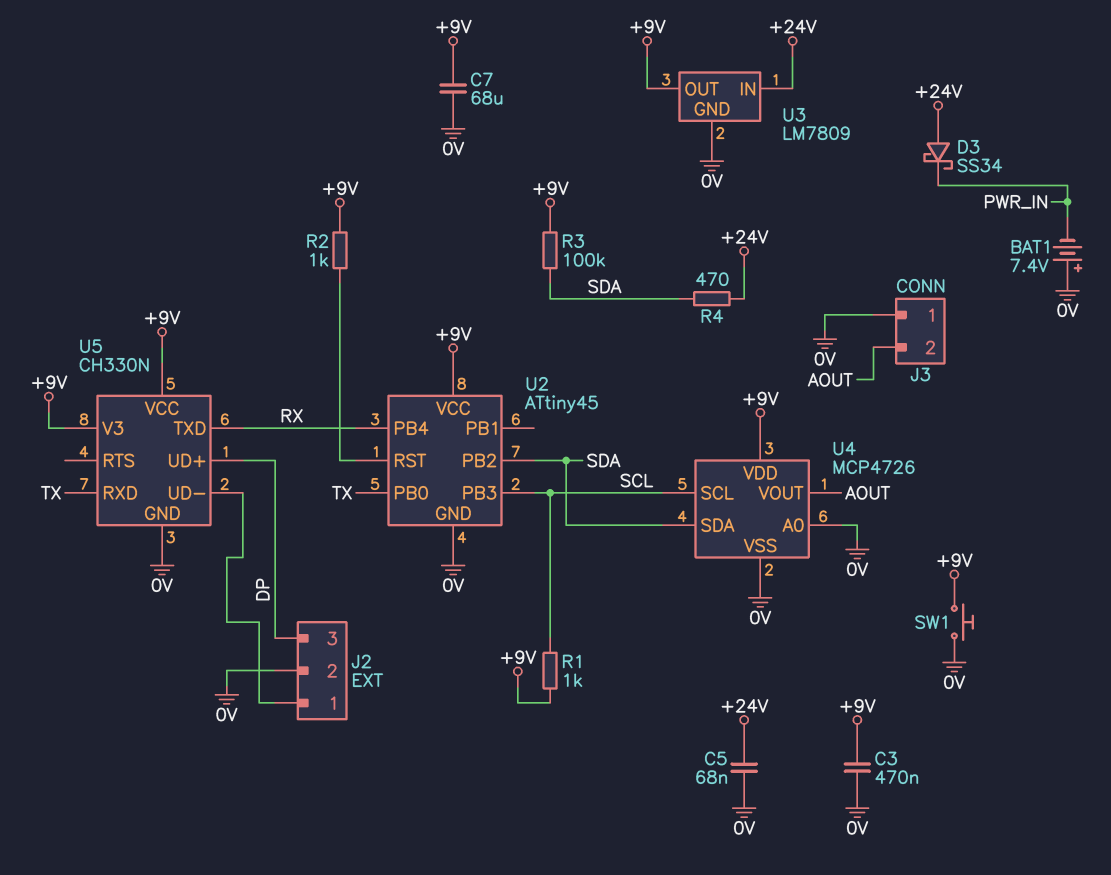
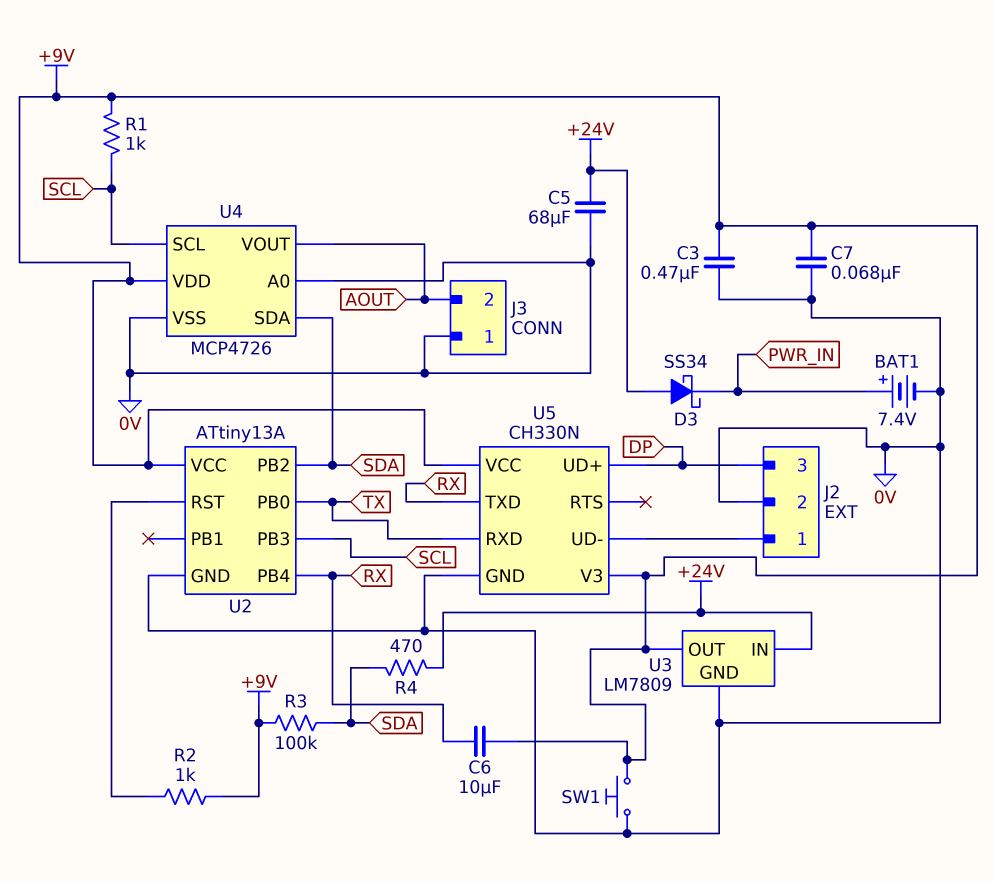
BAT1: 7.4V (plus 0V, minus PWR_IN) -> 7.4V (plus PWR_IN, minus 0V)
C5: 68nF (+24V, 0V) -> 68uF (+24V, 0V)
C6: none -> 10uF (+9V, RX)
C7: 68uF (+9V, 0V) -> 68nF (+9V, 0V)
U2: ATtiny45 -> ATtiny13A

